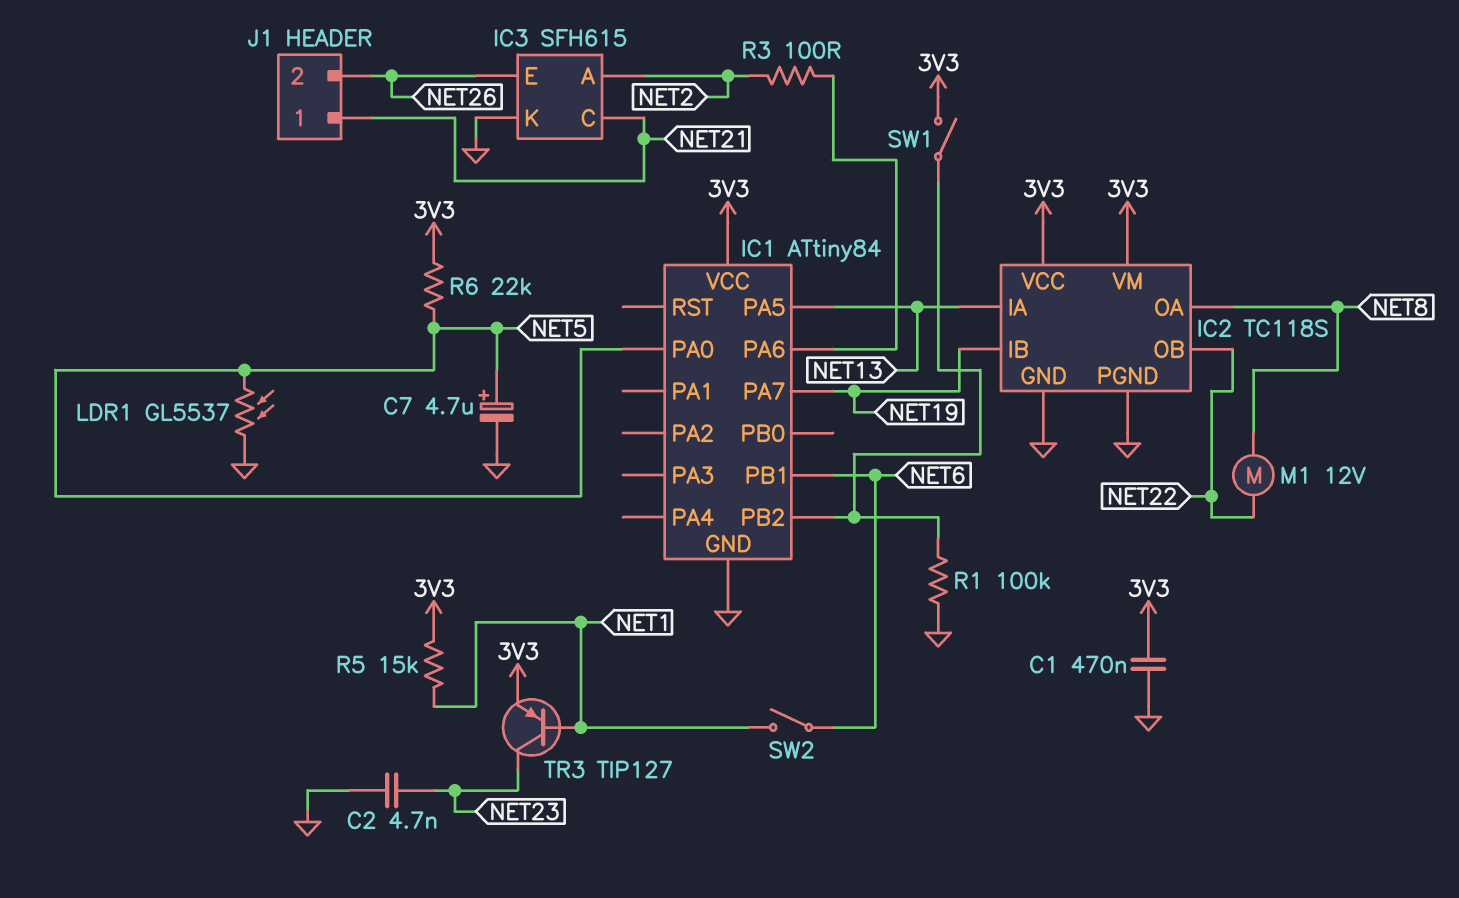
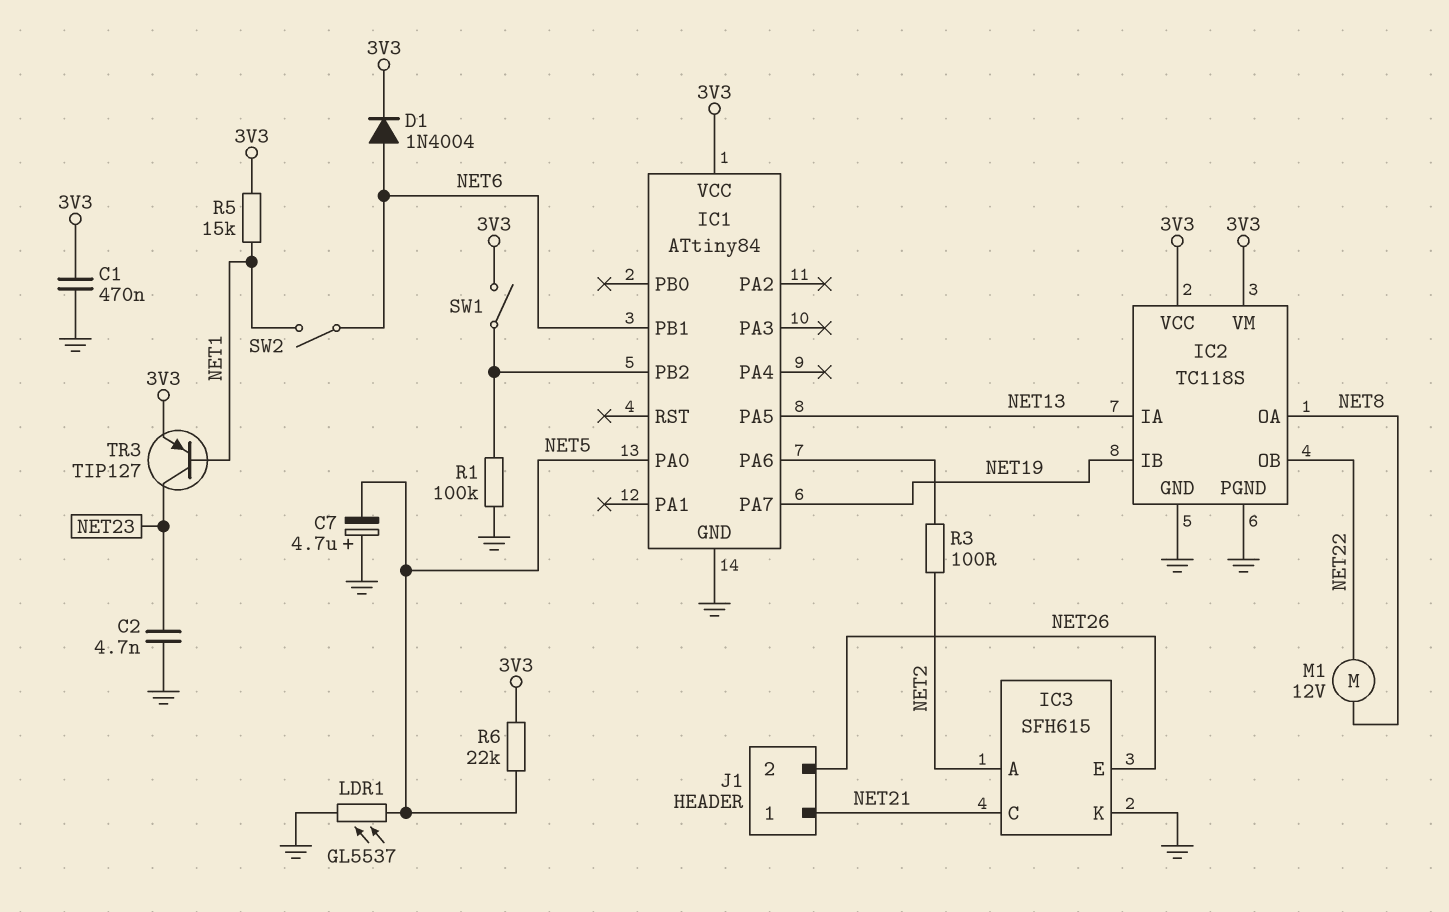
C7: 4.7uF (plus NET5, minus GND) -> 4.7uF (plus GND, minus NET5)
D1: none -> diode 1N4004 (A NET6, K 3V3)

